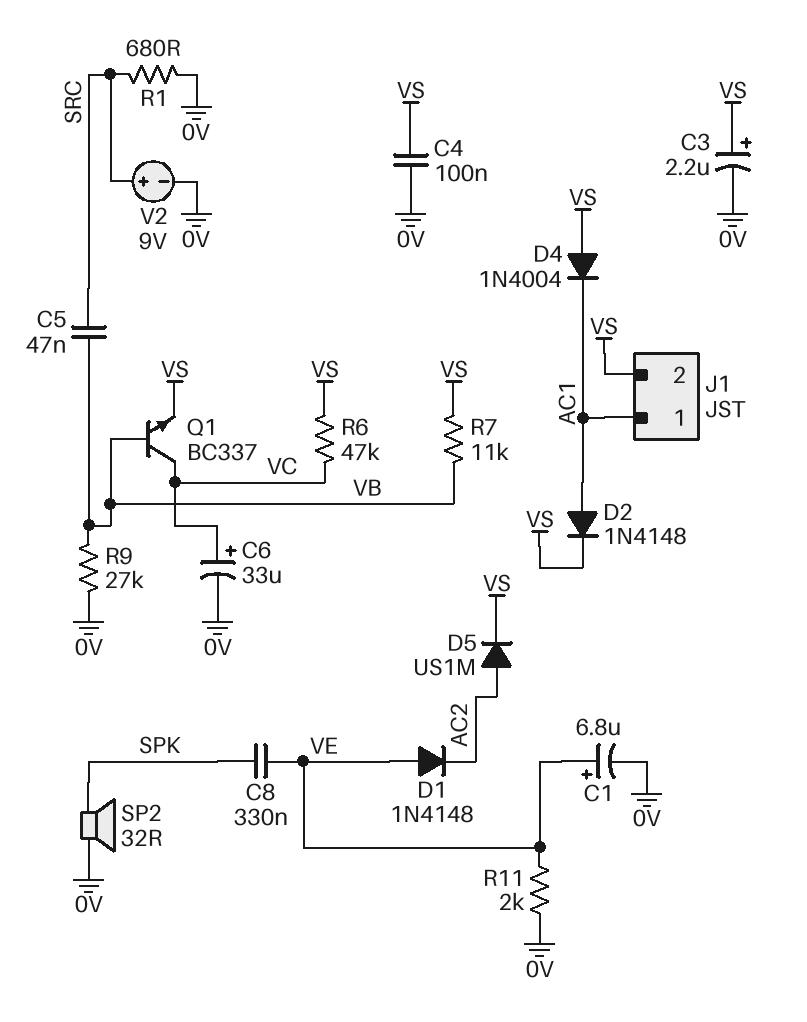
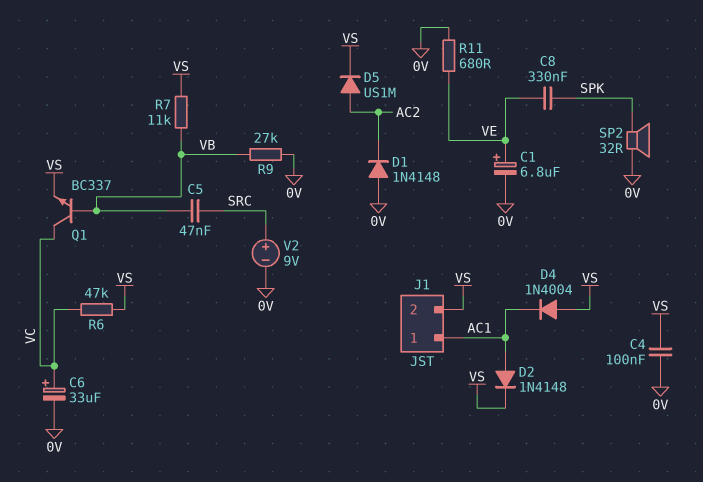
C3: 2.2uF (plus VS, minus 0V) -> none
D1: diode 1N4148 (A VE, K AC2) -> diode 1N4148 (A 0V, K AC2)
R1: 680 (0V, SRC) -> none
R11: 2k (0V, VE) -> 680 (0V, VE)

